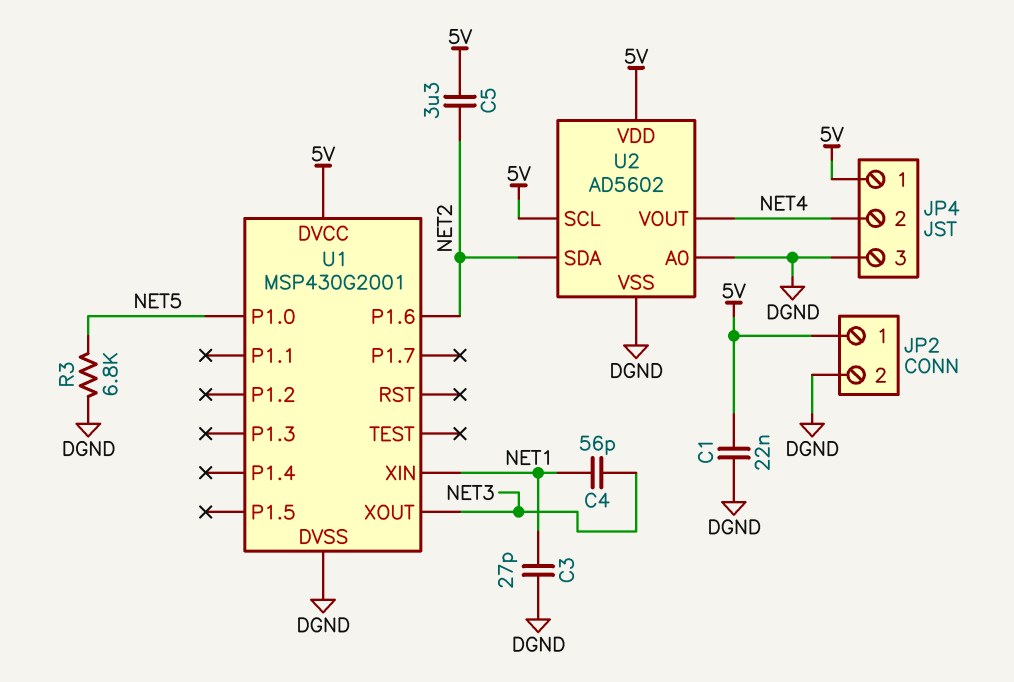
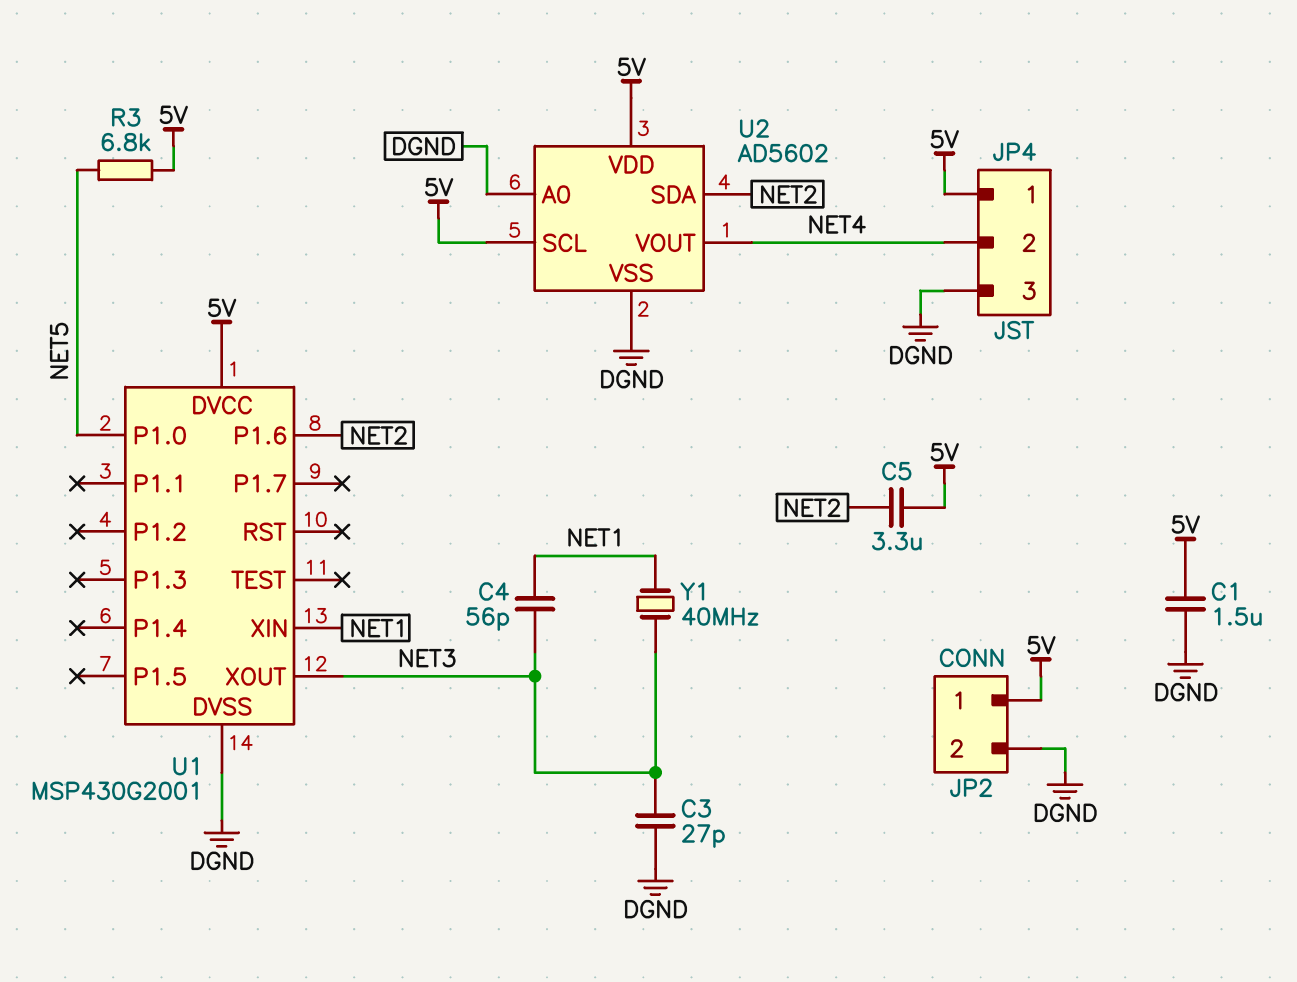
C1: 22nF (5V, DGND) -> 1.5uF (5V, DGND)
C3: 27pF (DGND, NET1) -> 27pF (DGND, NET3)
R3: 6.8k (DGND, NET5) -> 6.8k (5V, NET5)
Y1: none -> 40MHz (NET1, NET3)

